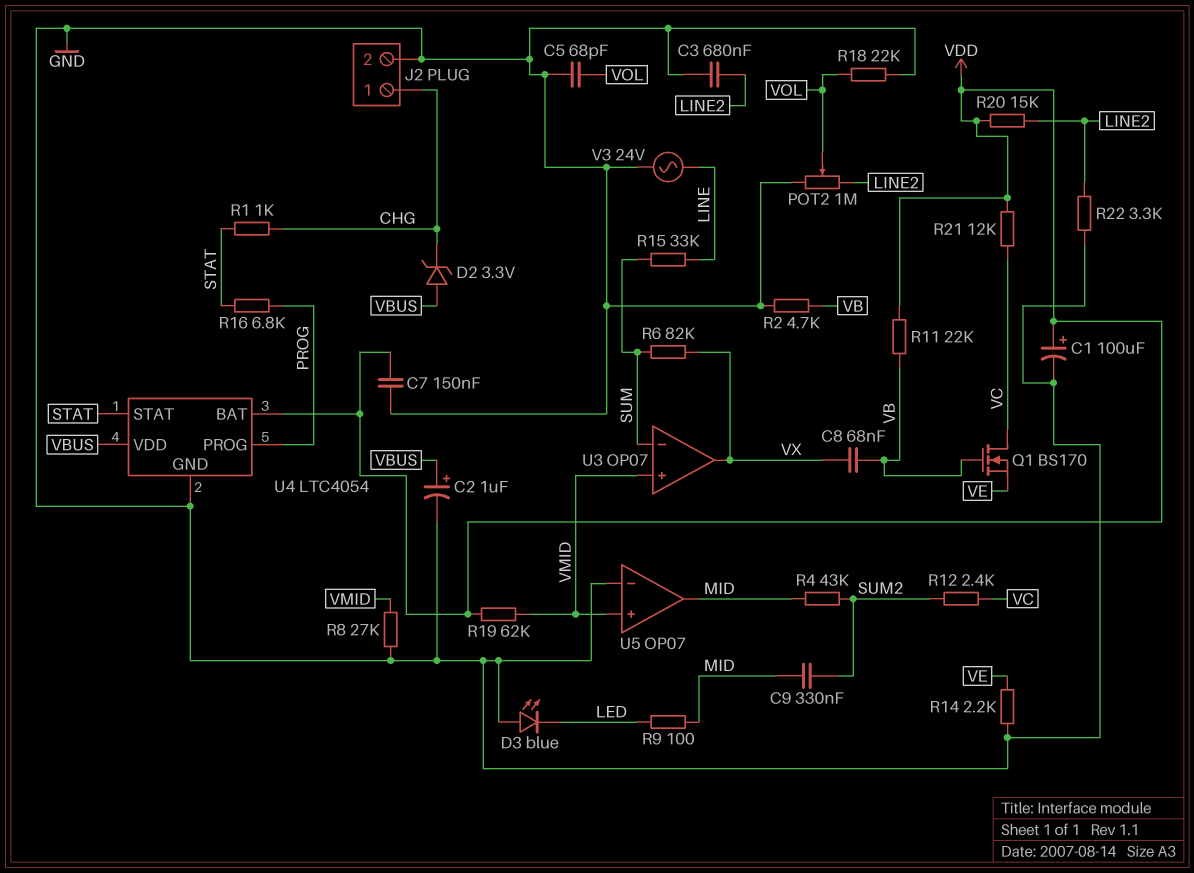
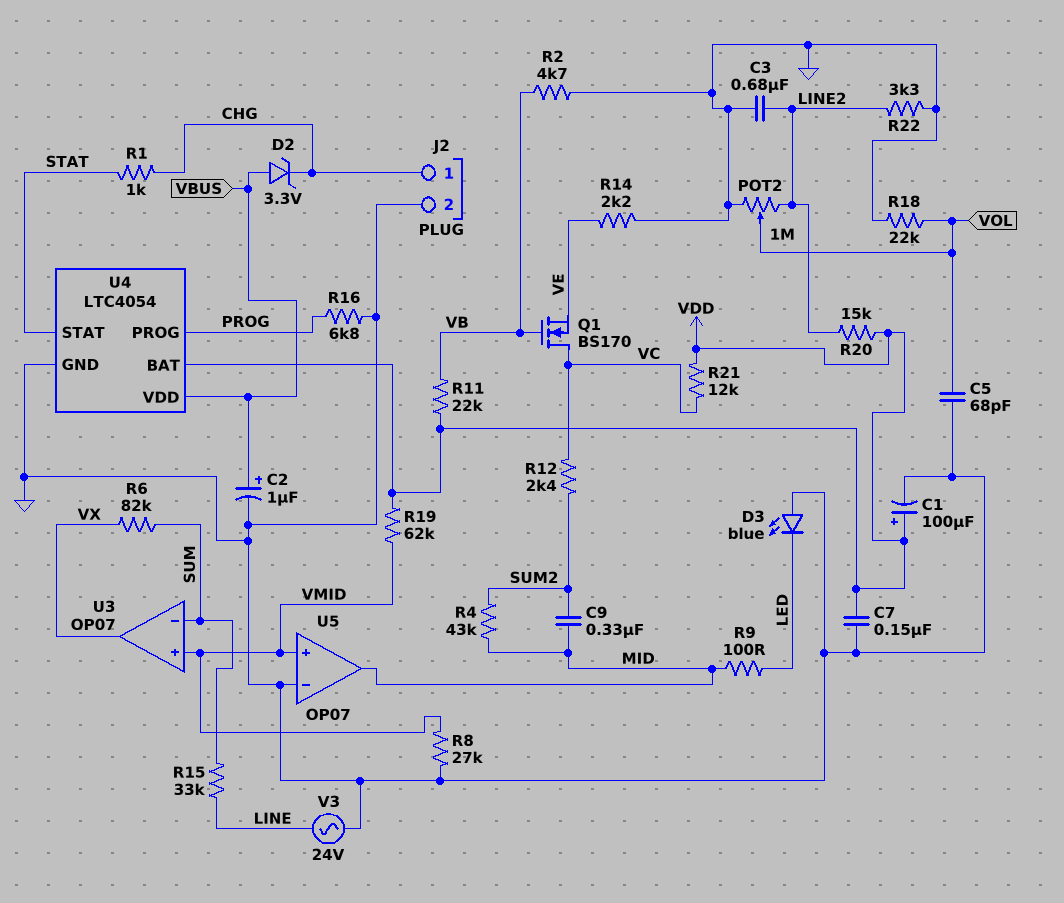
C8: 68nF (VB, VX) -> none
R16: 6.8k (PROG, STAT) -> 6.8k (GND, PROG)

